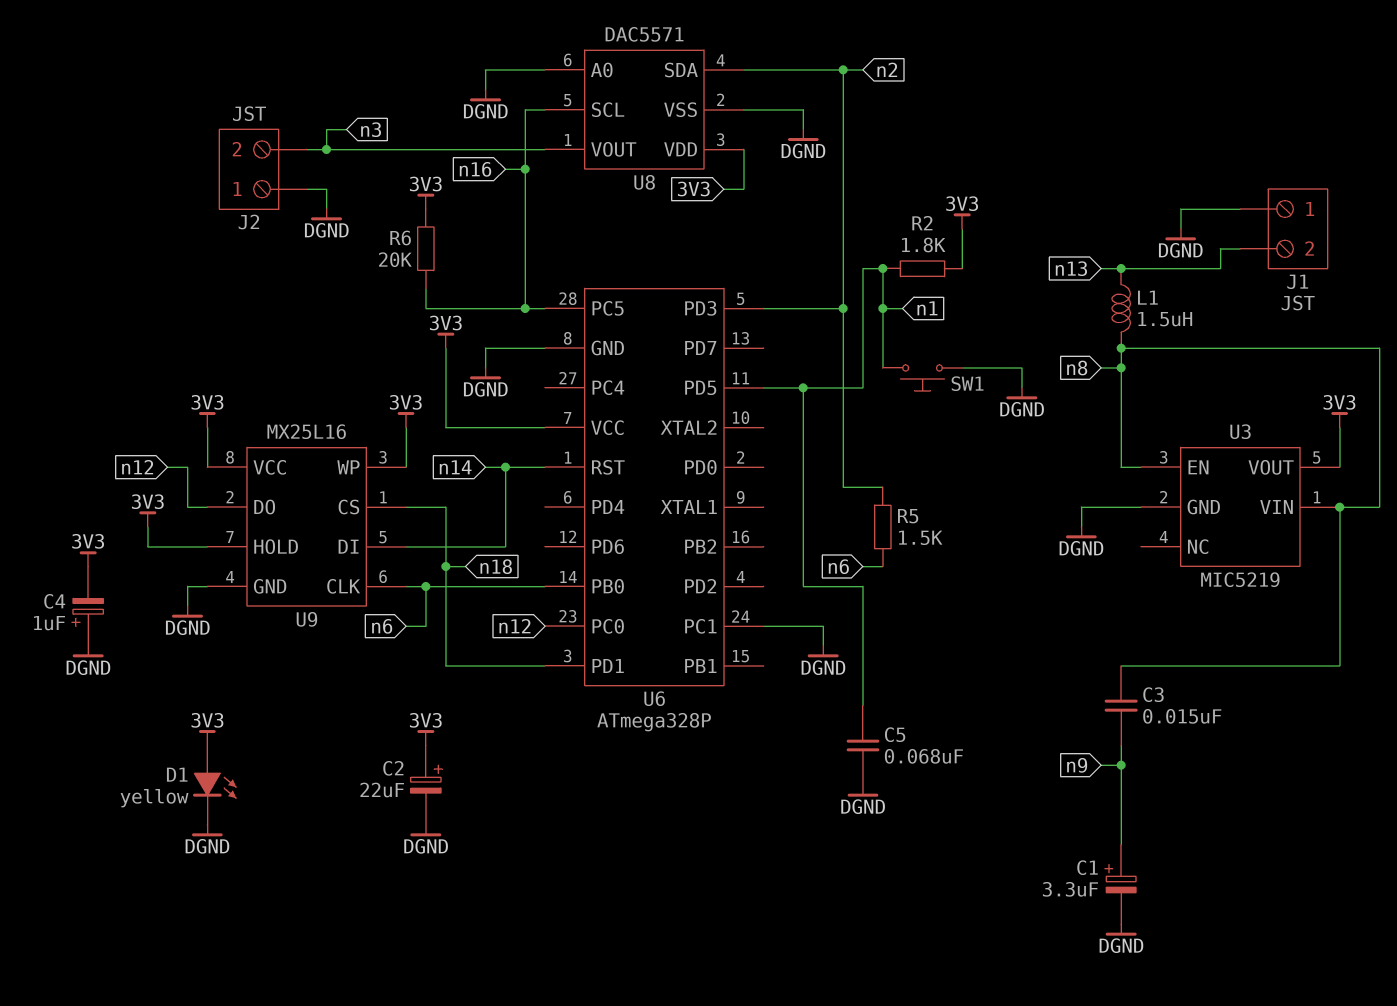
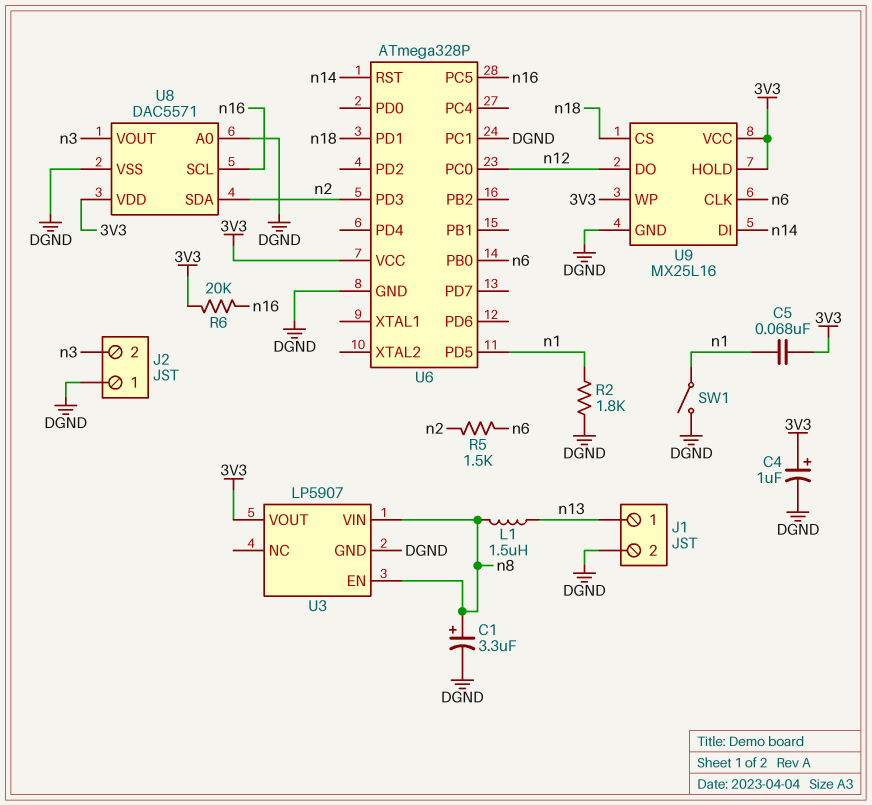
C1: 3.3uF (plus n9, minus DGND) -> 3.3uF (plus n8, minus DGND)
C2: 22uF (plus 3V3, minus DGND) -> none
C3: 15nF (n8, n9) -> none
C4: 1uF (plus DGND, minus 3V3) -> 1uF (plus 3V3, minus DGND)
C5: 68nF (DGND, n1) -> 68nF (3V3, n1)
D1: LED yellow (A 3V3, K DGND) -> none
J1 pin 1: DGND -> n13
J1 pin 2: n13 -> DGND
R2: 1.8k (3V3, n1) -> 1.8k (DGND, n1)
SW1: button (DGND, n1) -> switch (DGND, n1)
U3: MIC5219 -> LP5907

